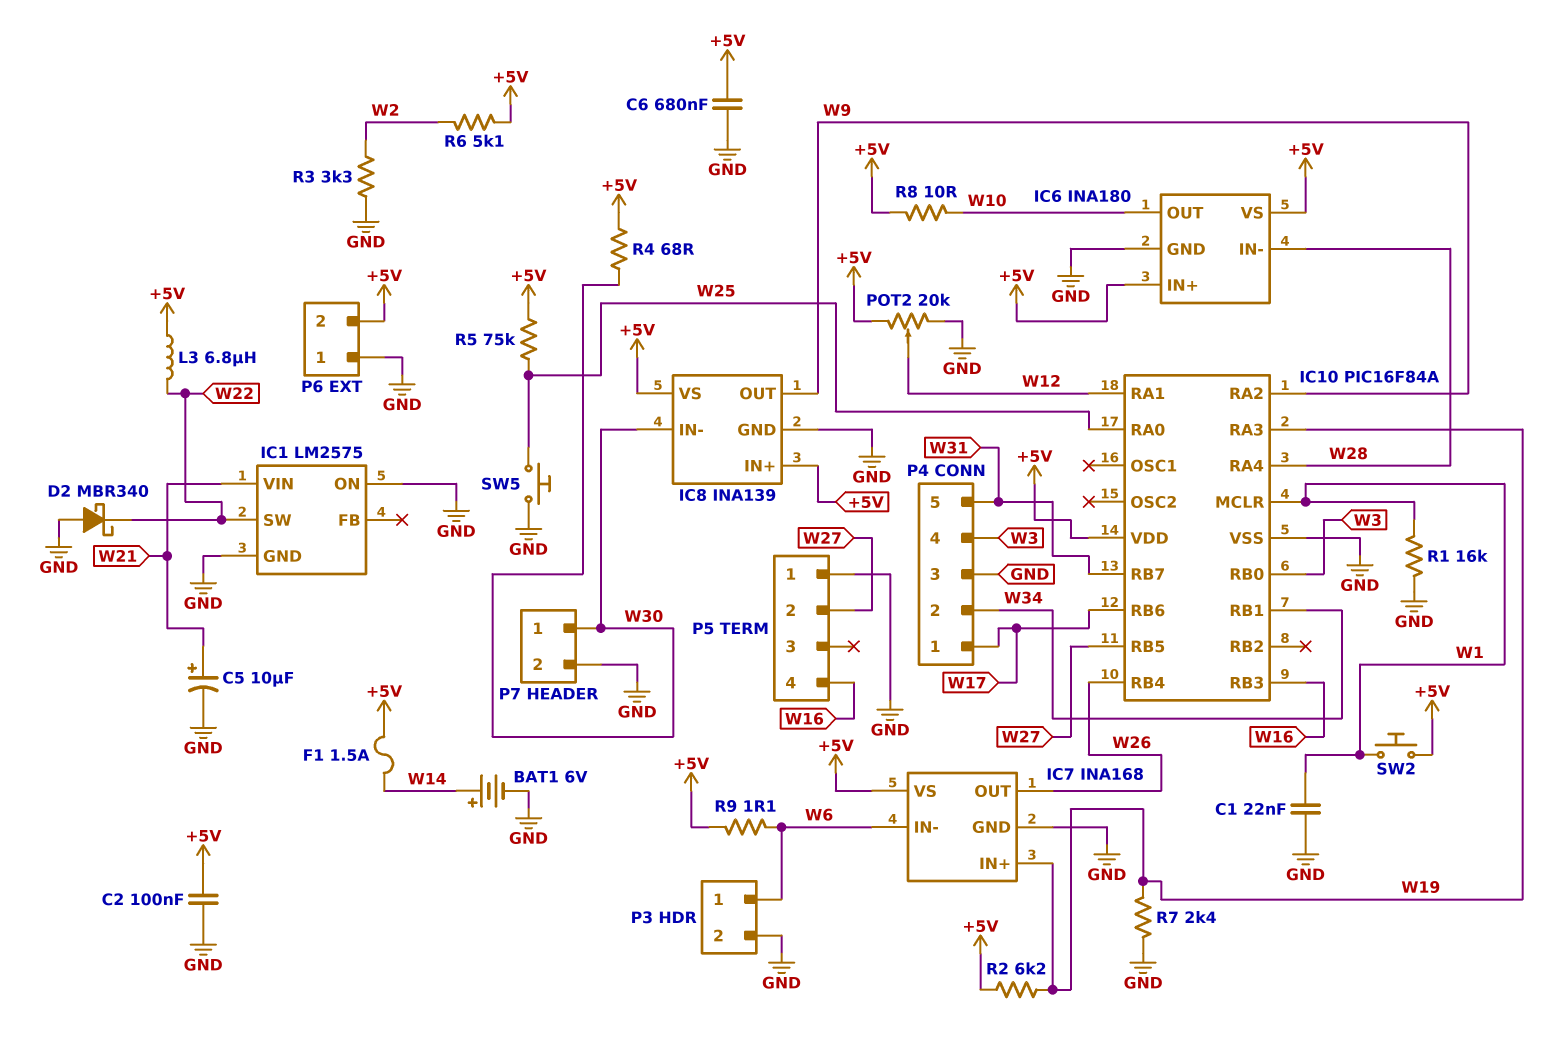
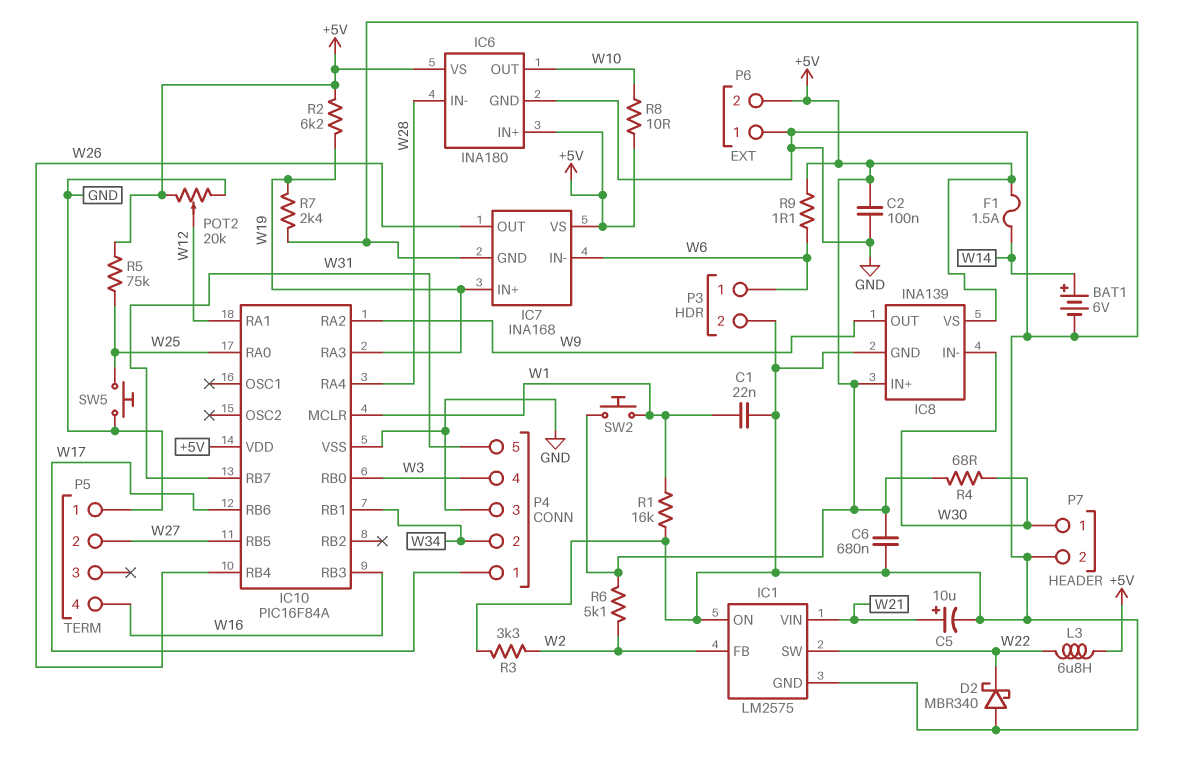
IC1 pin FB: none -> W2

